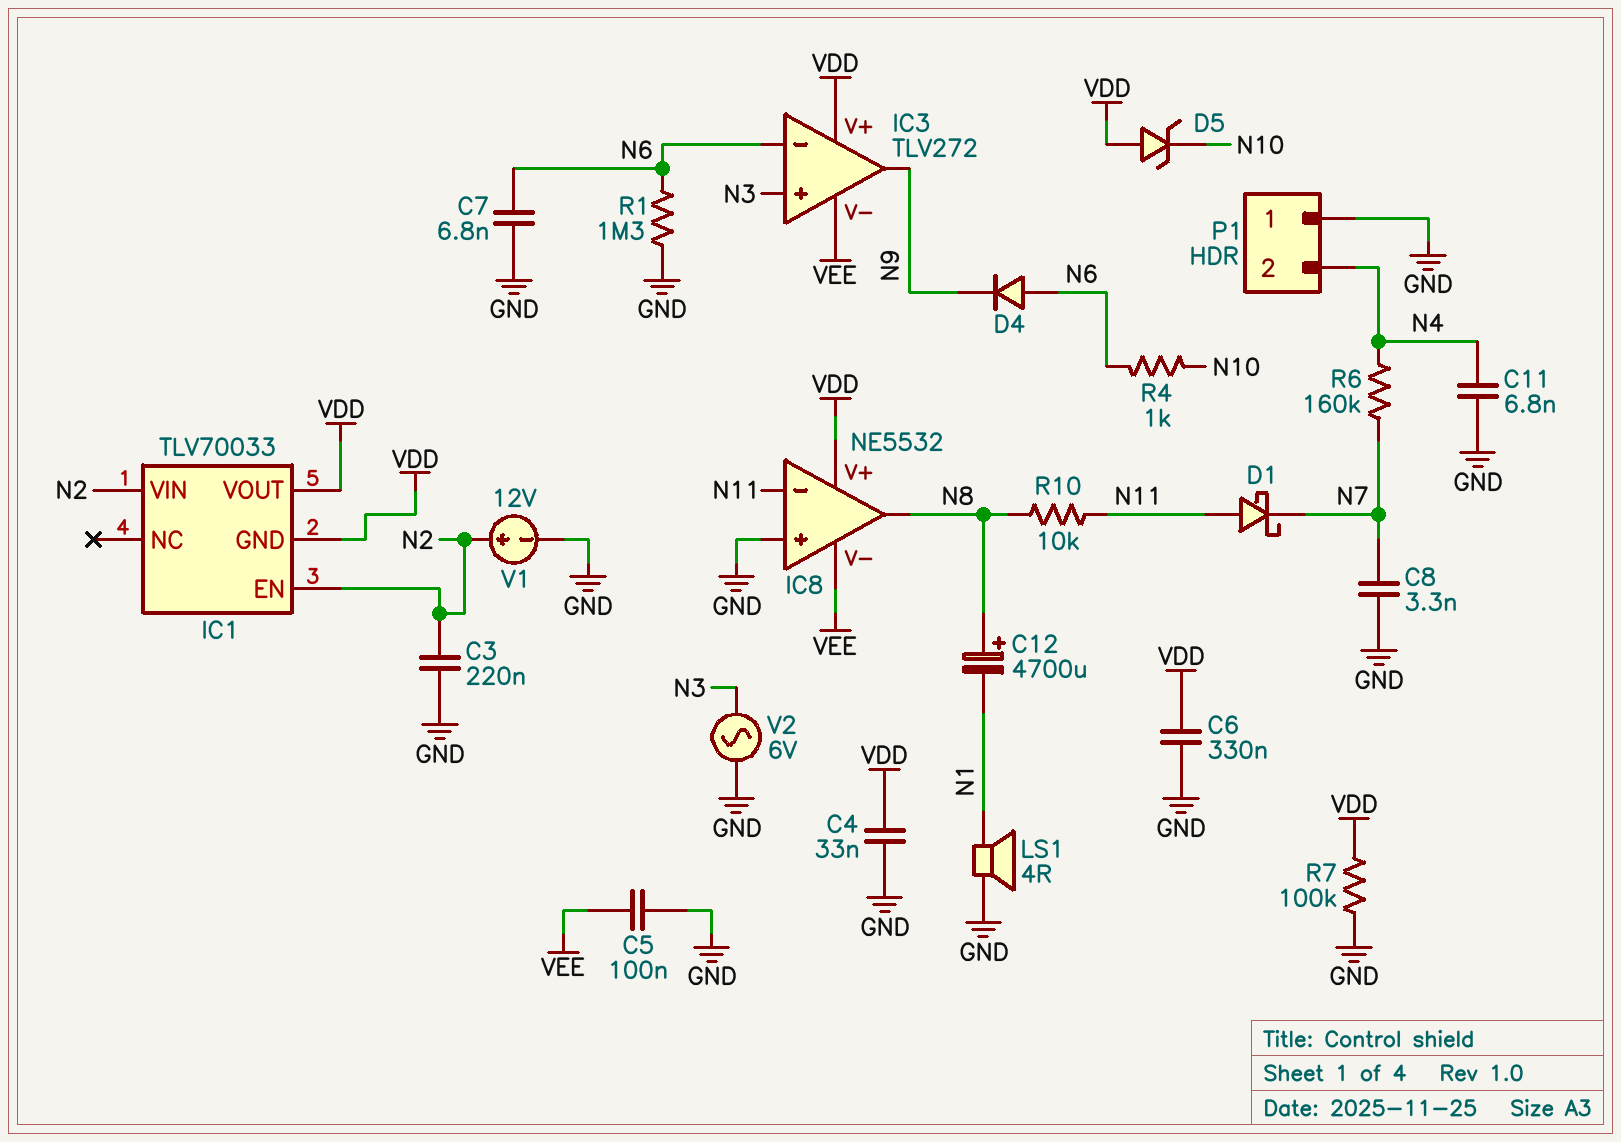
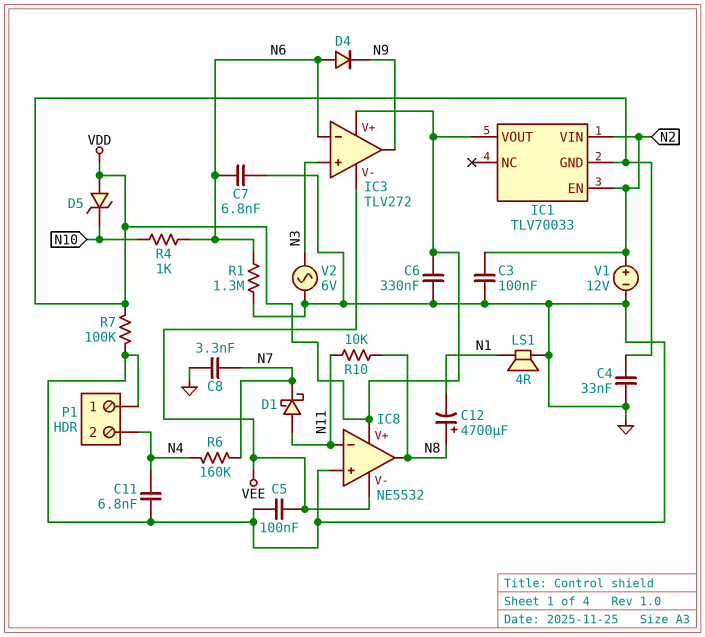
C3: 220nF (GND, N2) -> 100nF (GND, N2)

